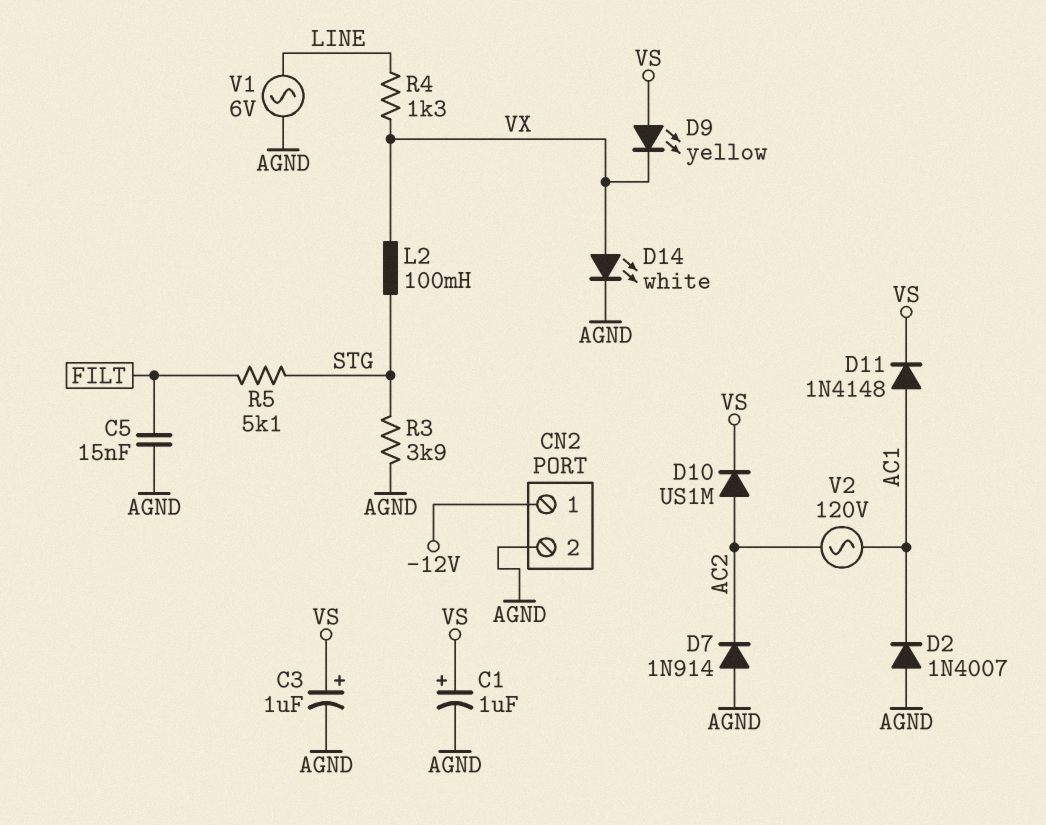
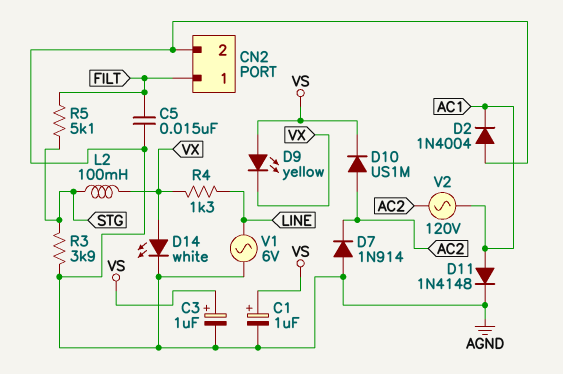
CN2 pin 1: -12V -> FILT
D2: diode 1N4007 (A AGND, K AC1) -> diode 1N4004 (A AGND, K AC1)
D11: diode 1N4148 (A AC1, K VS) -> diode 1N4148 (A AC1, K AGND)

